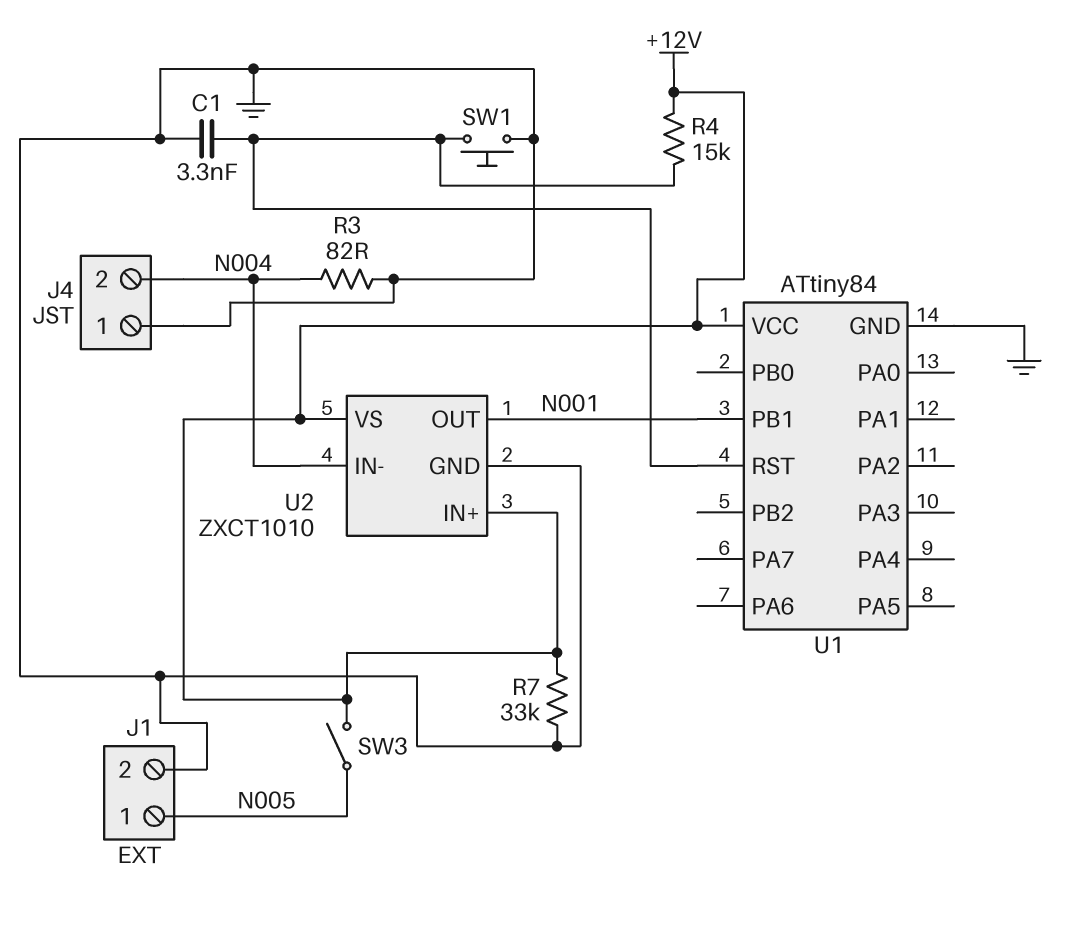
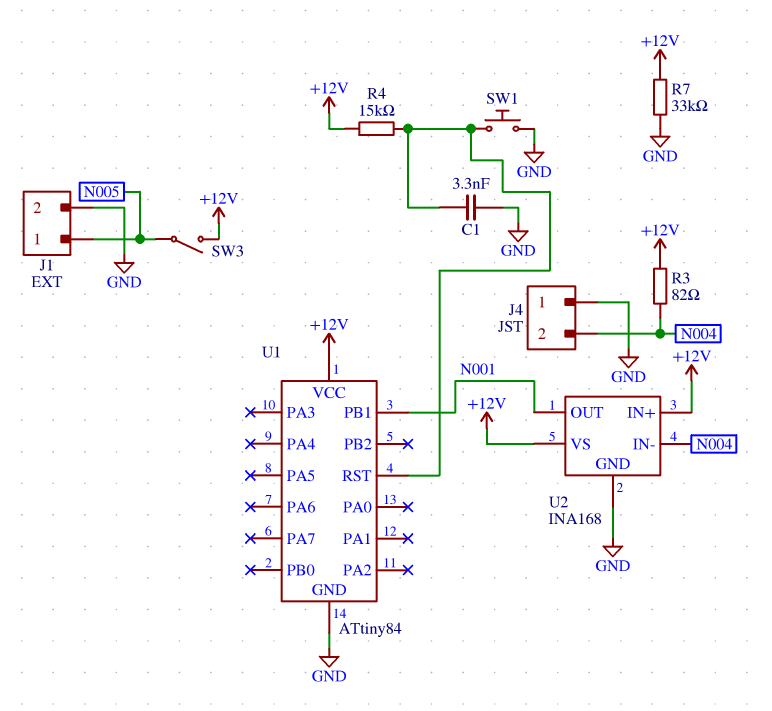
R3: 82 (GND, N004) -> 82 (+12V, N004)
U2: ZXCT1010 -> INA168

